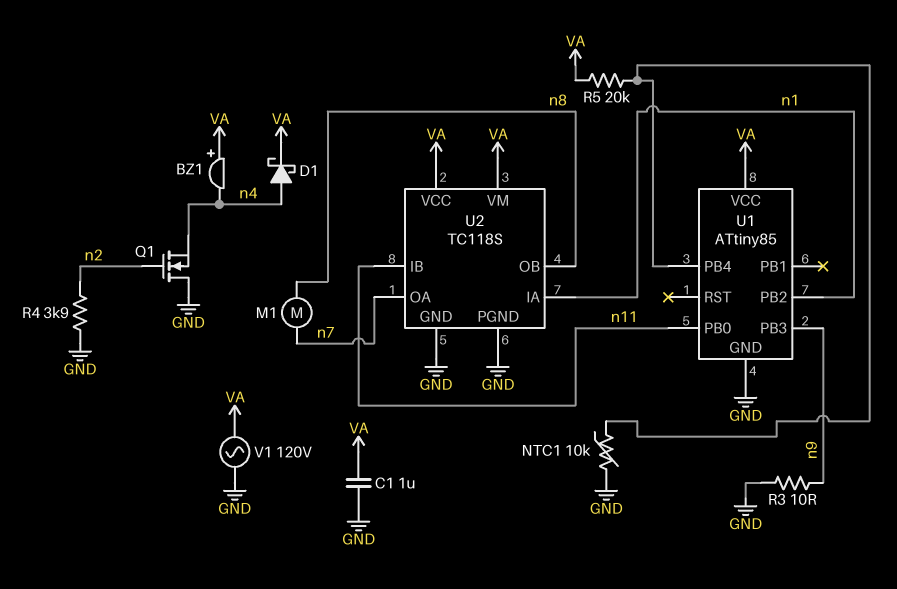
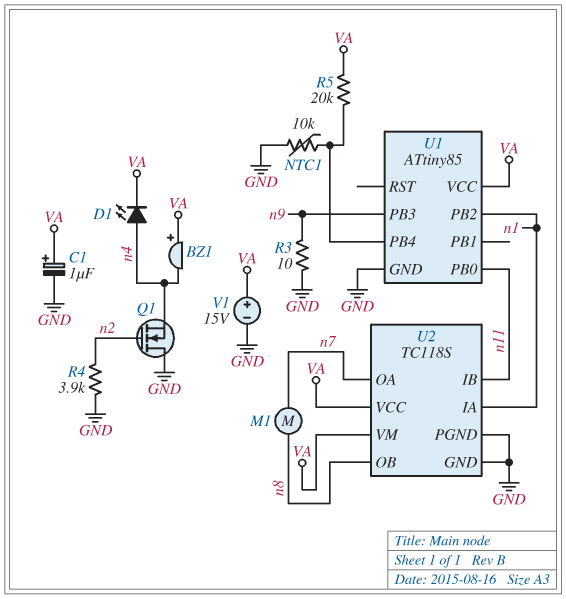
C1: 1uF (GND, VA) -> 1uF (plus VA, minus GND)
D1: schottky (A n4, K VA) -> LED (A n4, K VA)
V1: AC 120V (GND, VA) -> 15V (plus VA, minus GND)

